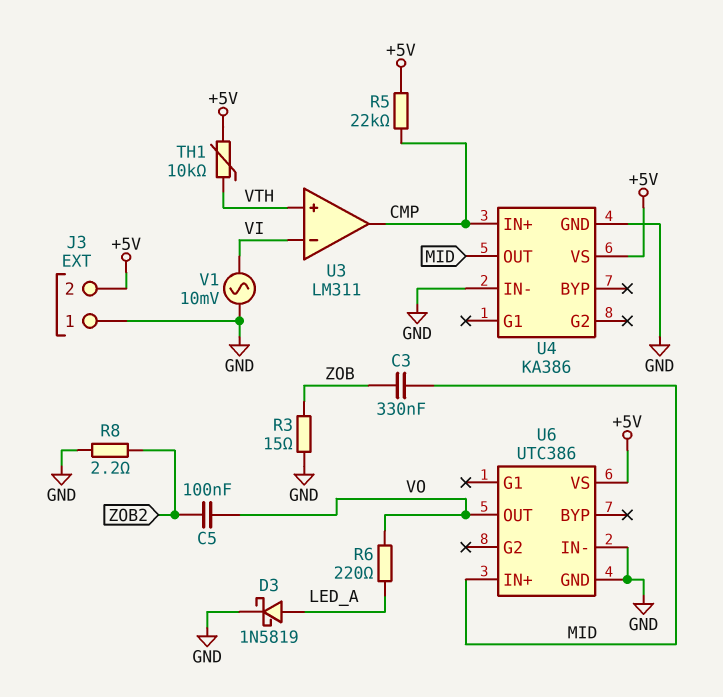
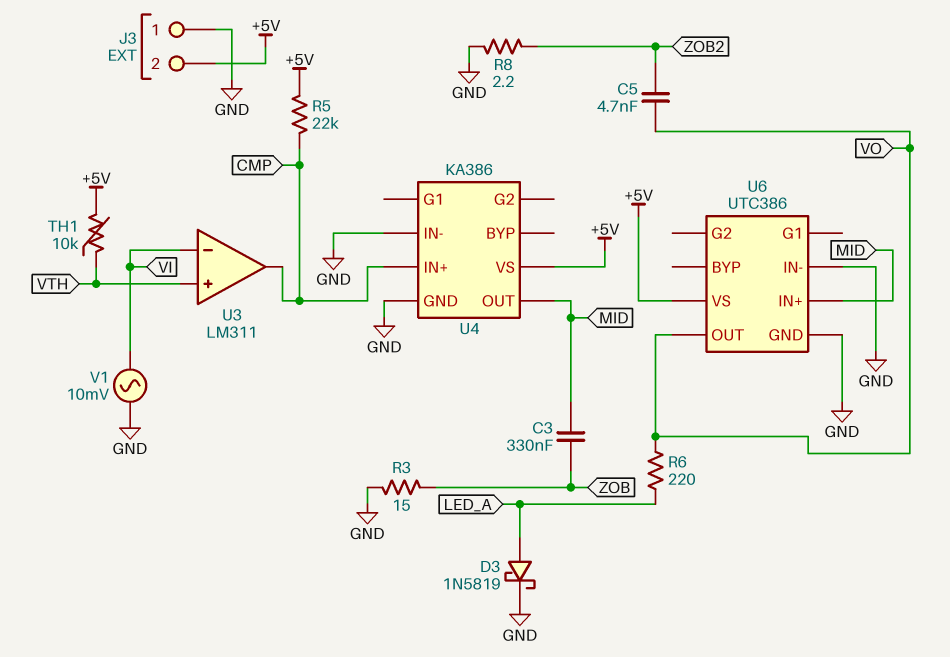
C5: 100nF (VO, ZOB2) -> 4.7nF (VO, ZOB2)

